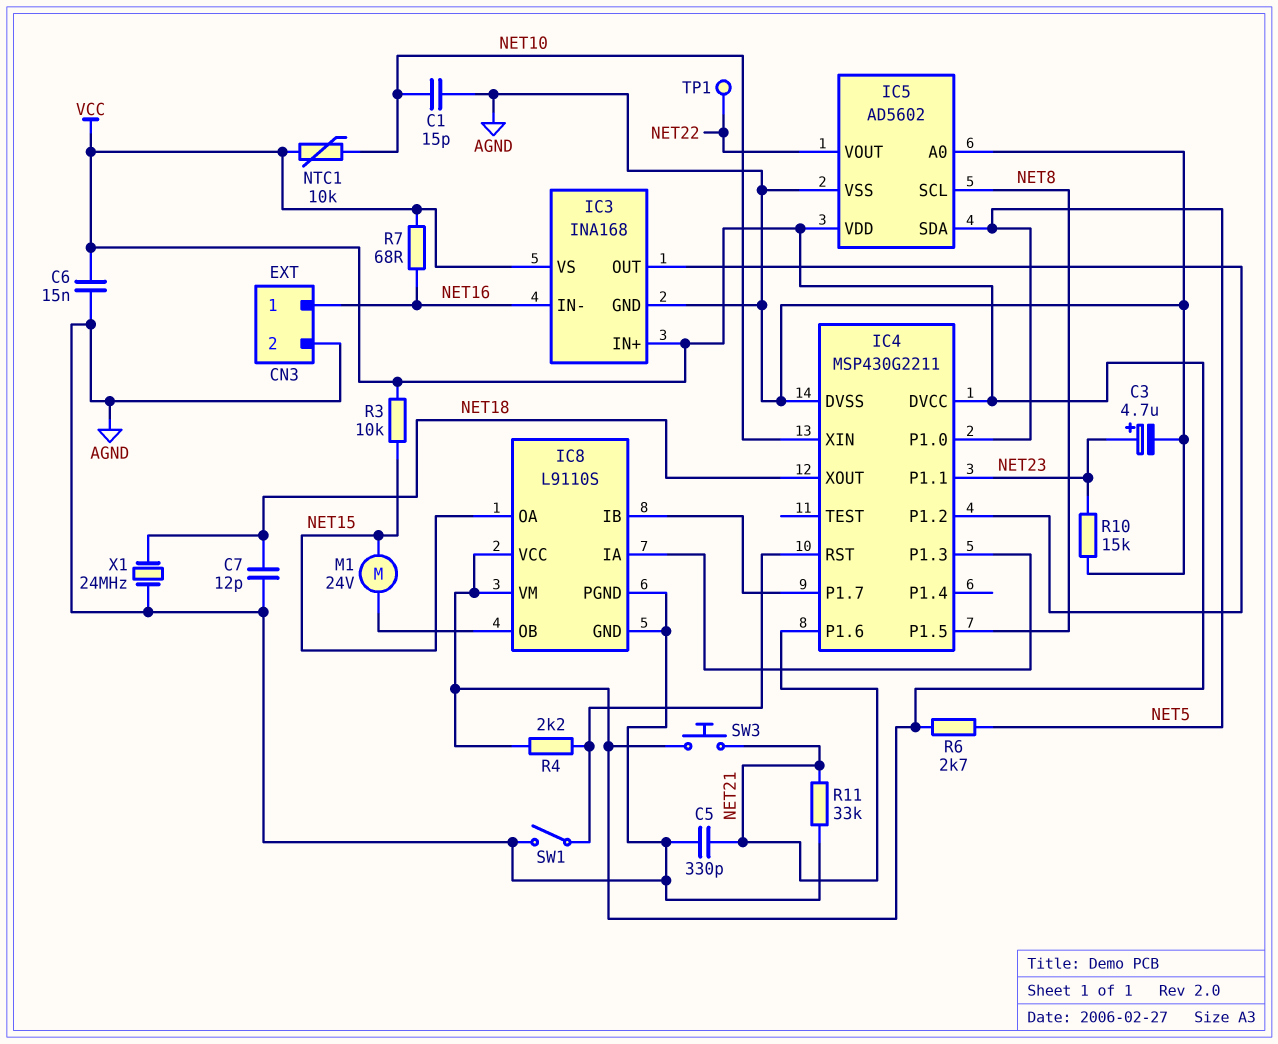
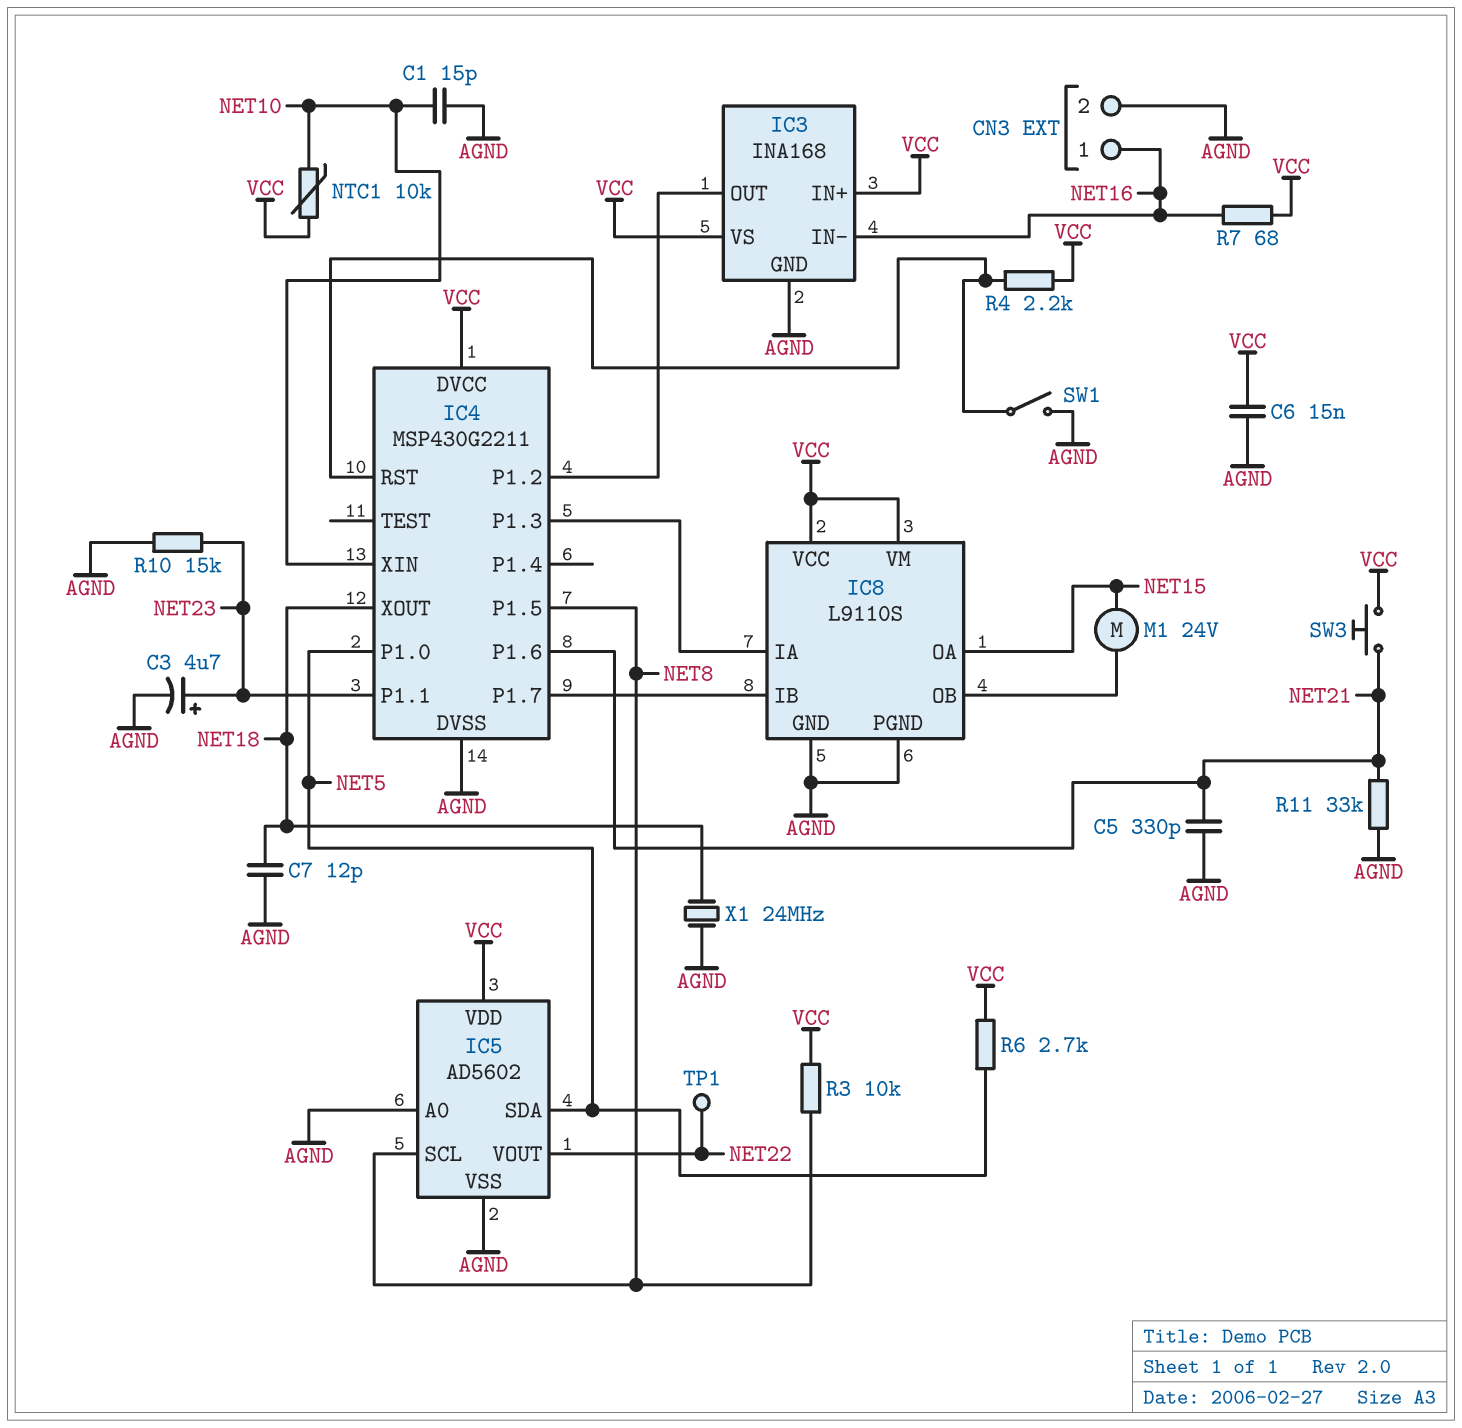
R3: 10k (NET15, VCC) -> 10k (NET8, VCC)

